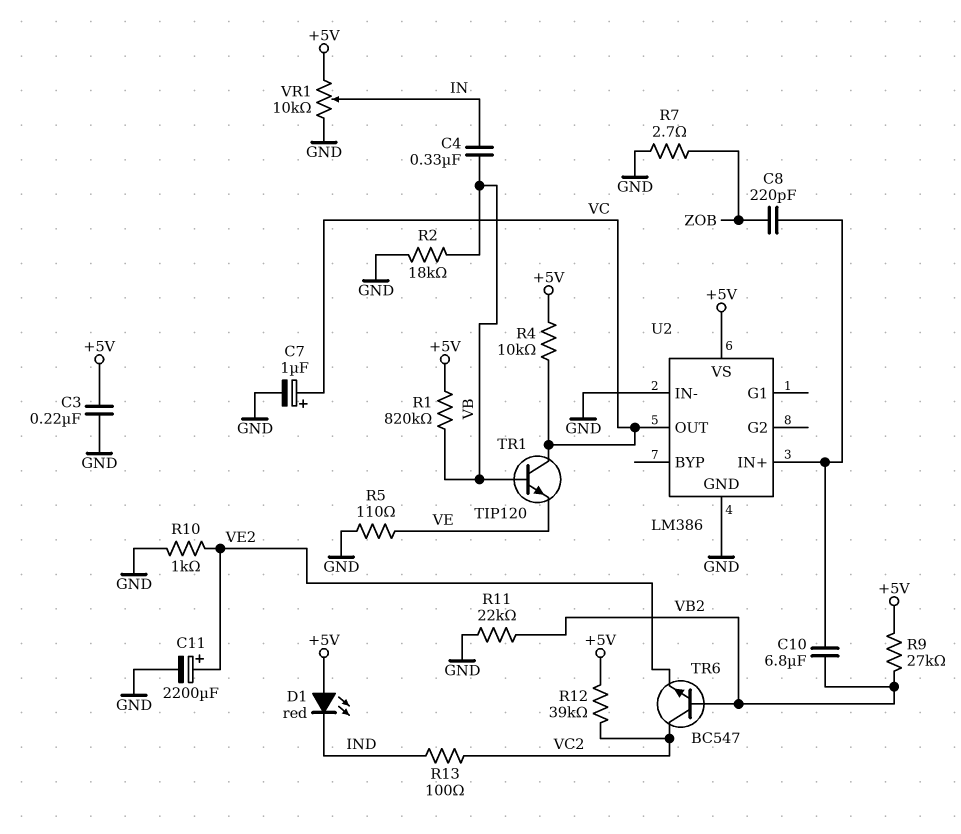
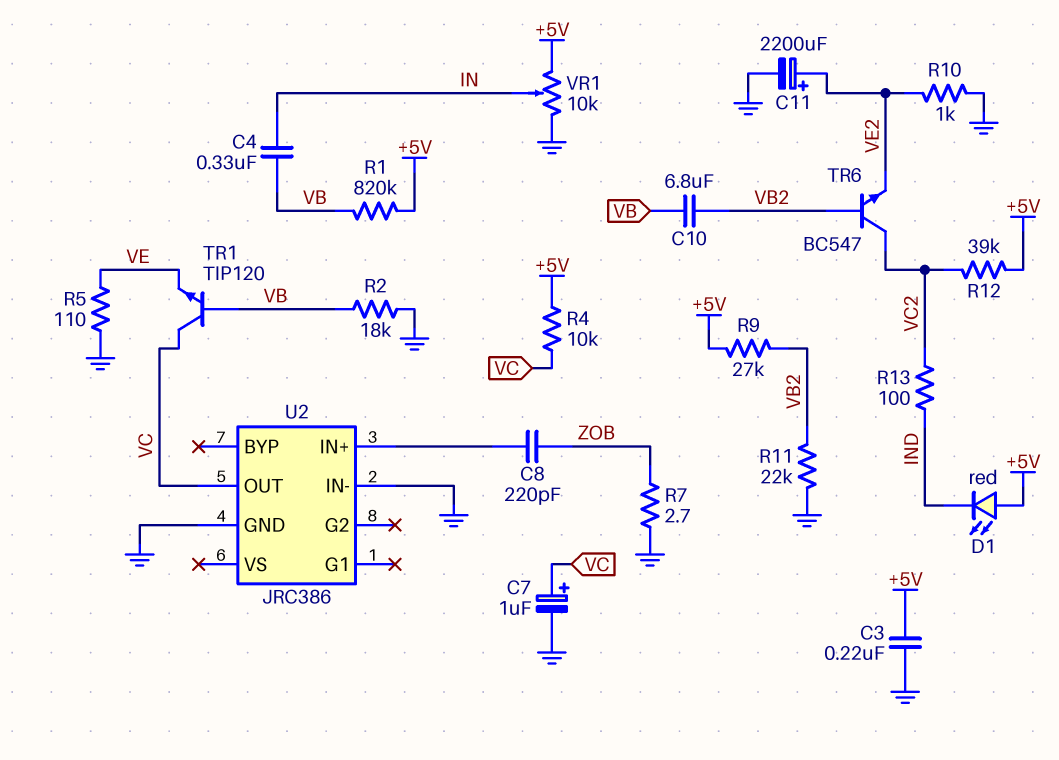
C10: 6.8uF (U2/IN+, VB2) -> 6.8uF (VB, VB2)
U2: LM386 -> JRC386
U2 pin VS: +5V -> none

